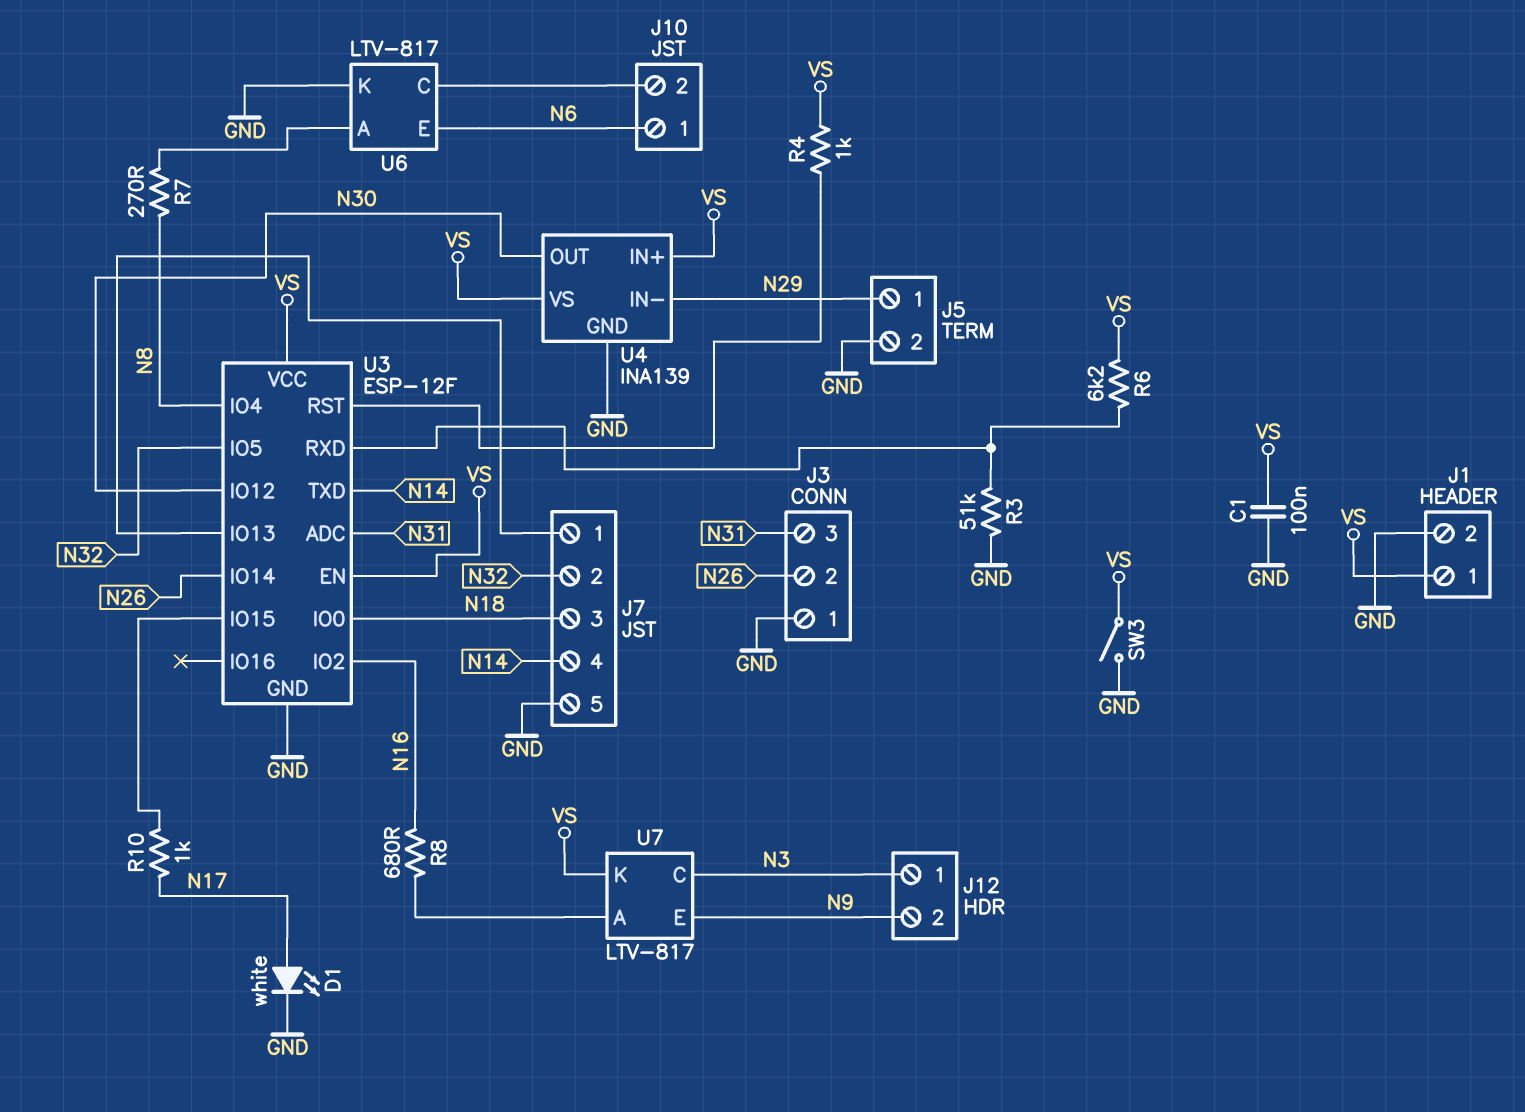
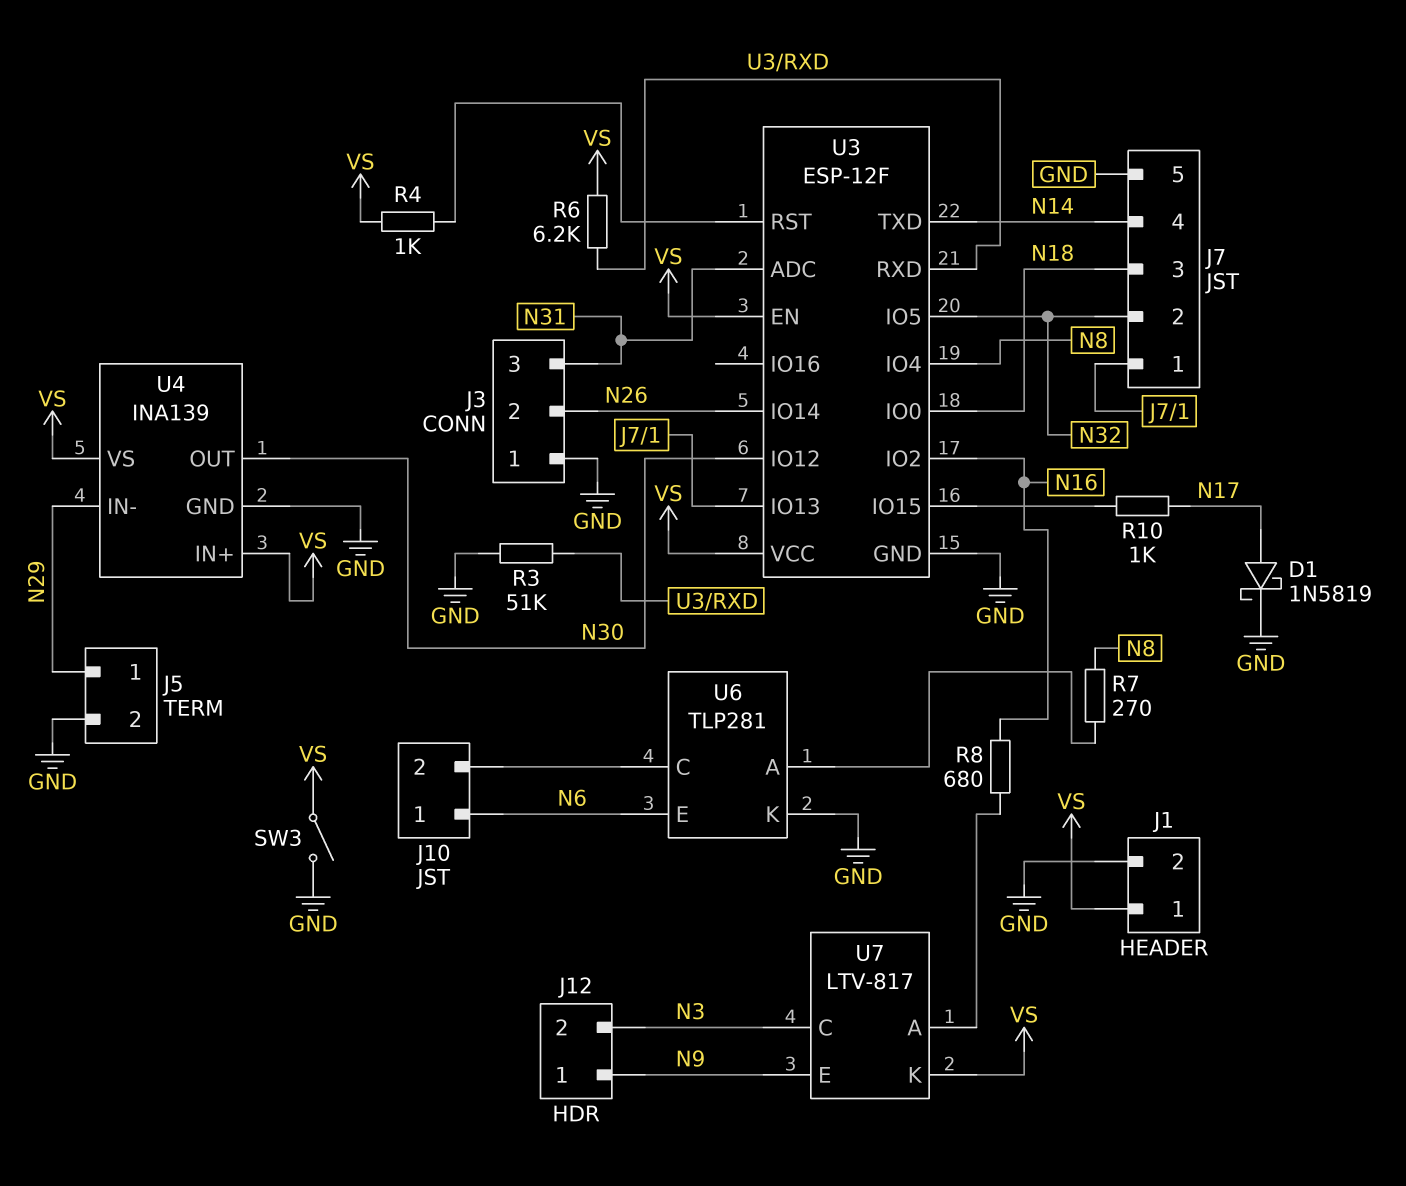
C1: 100nF (GND, VS) -> none
D1: LED white (A N17, K GND) -> schottky 1N5819 (A N17, K GND)
J12 pin 1: N3 -> N9
J12 pin 2: N9 -> N3
U6: LTV-817 -> TLP281

